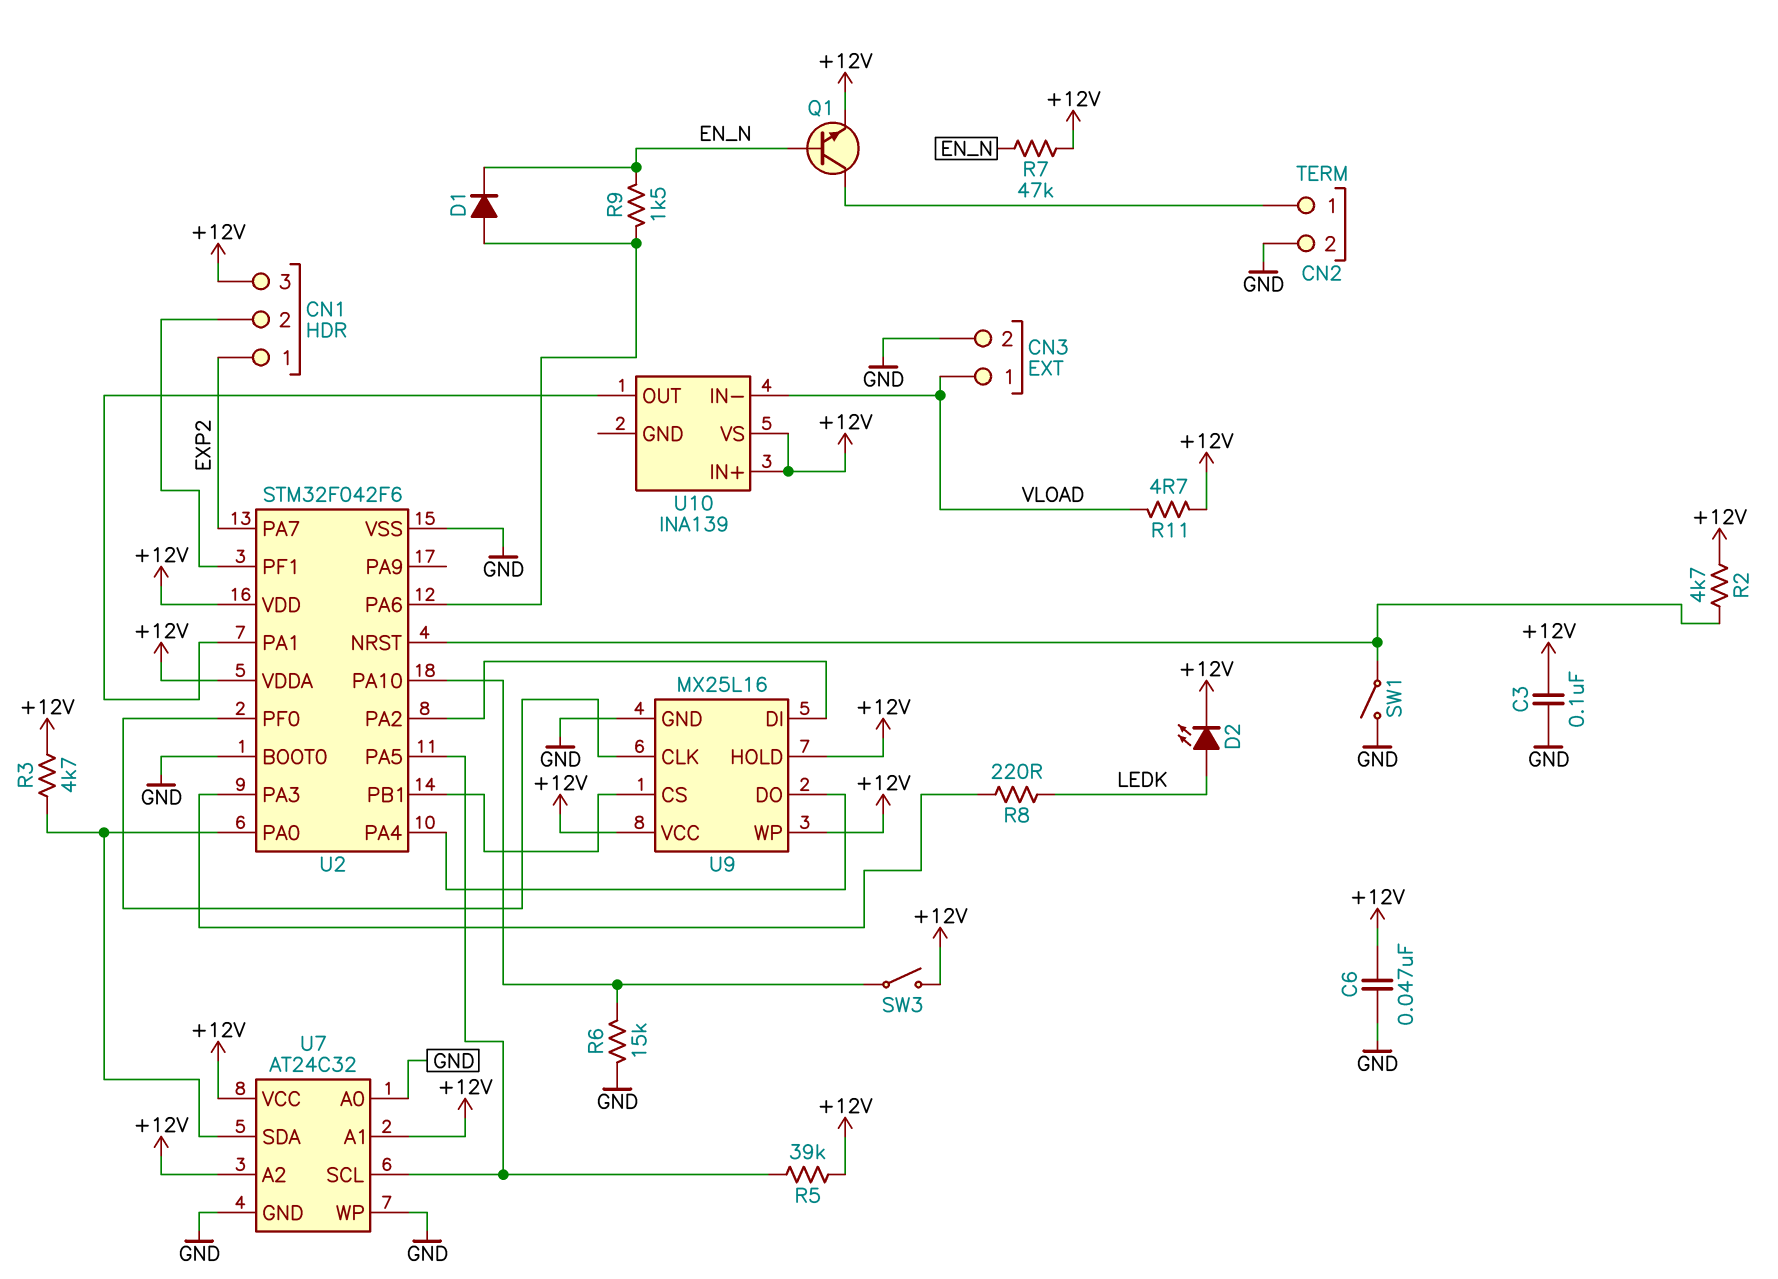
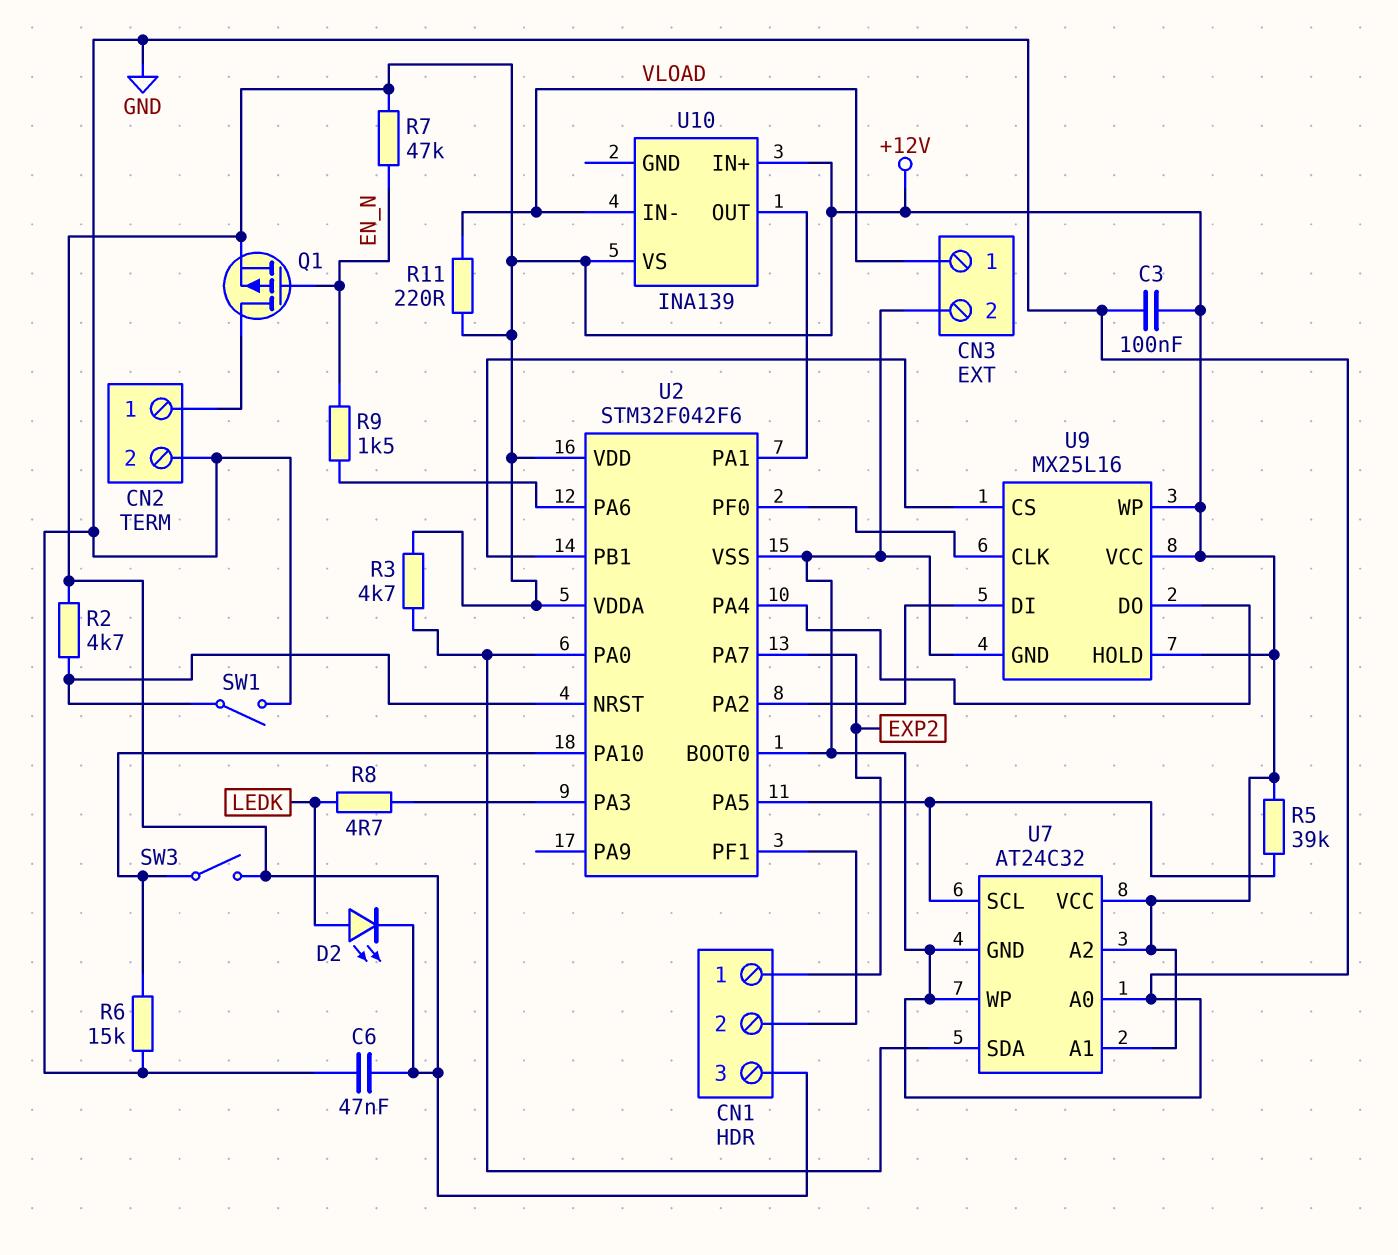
D1: diode (A U2/PA6, K EN_N) -> none
Q1: NPN (B EN_N, C CN2/1, E +12V) -> PMOS (G EN_N, D CN2/1, S +12V)
R8: 220 (LEDK, U2/PA3) -> 4.7 (LEDK, U2/PA3)
R11: 4.7 (+12V, VLOAD) -> 220 (+12V, VLOAD)

